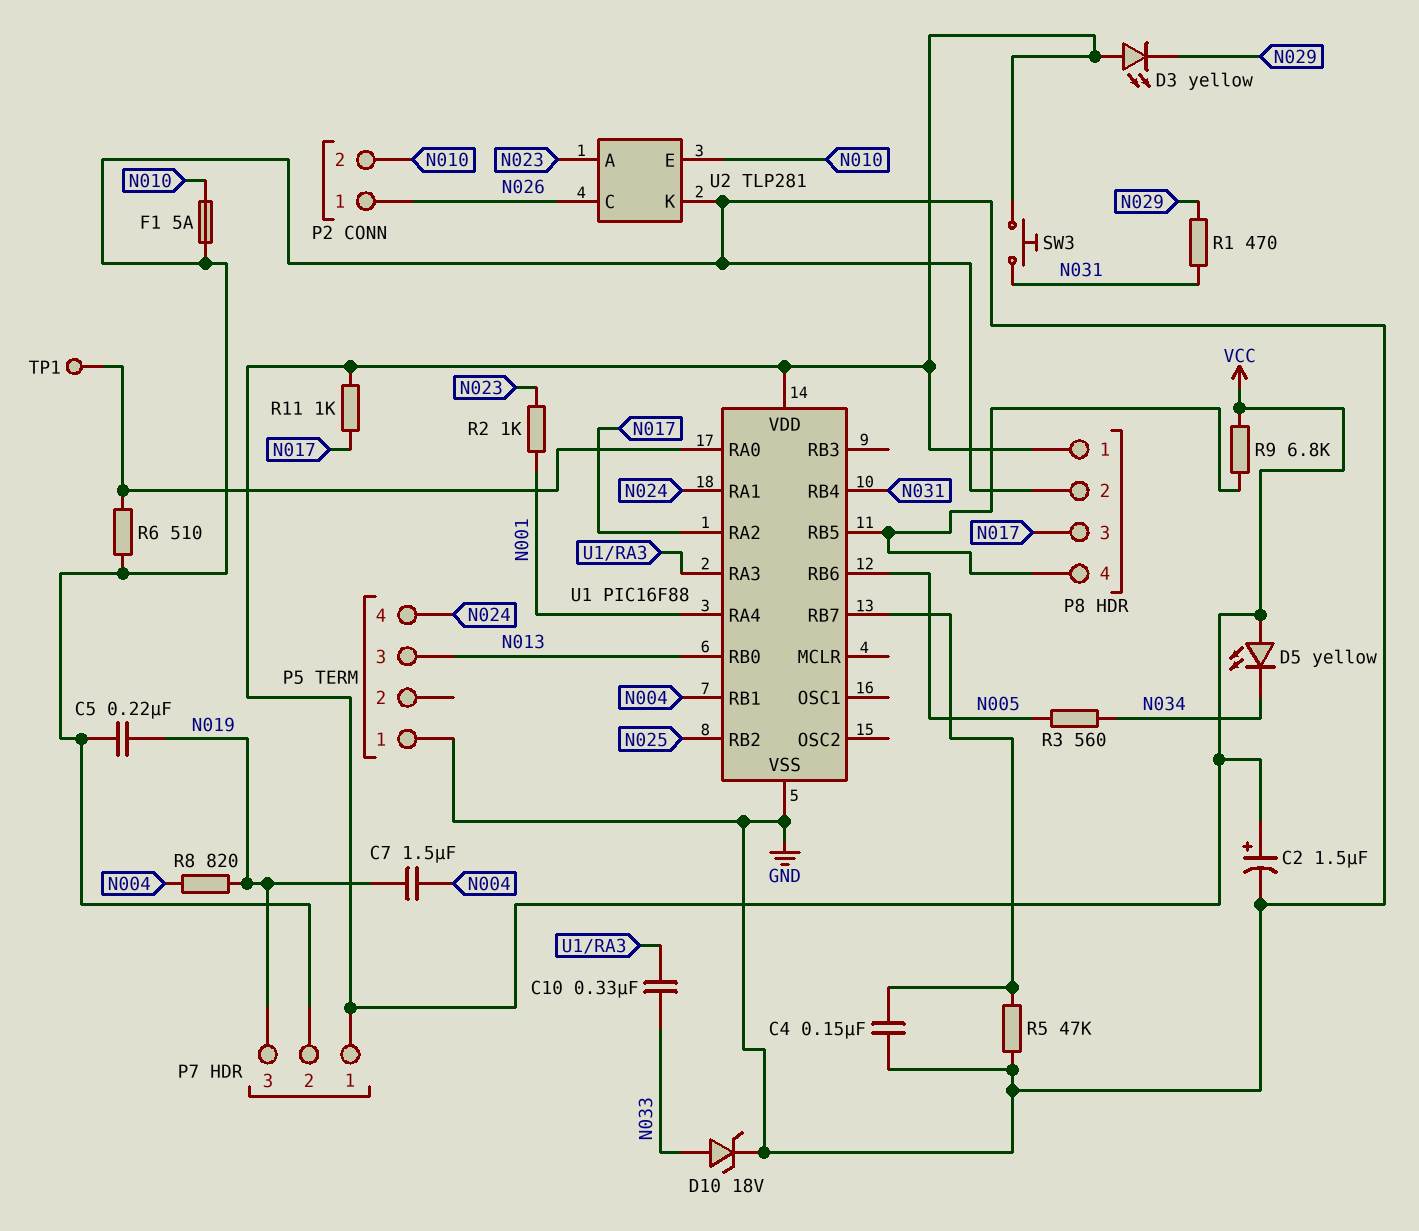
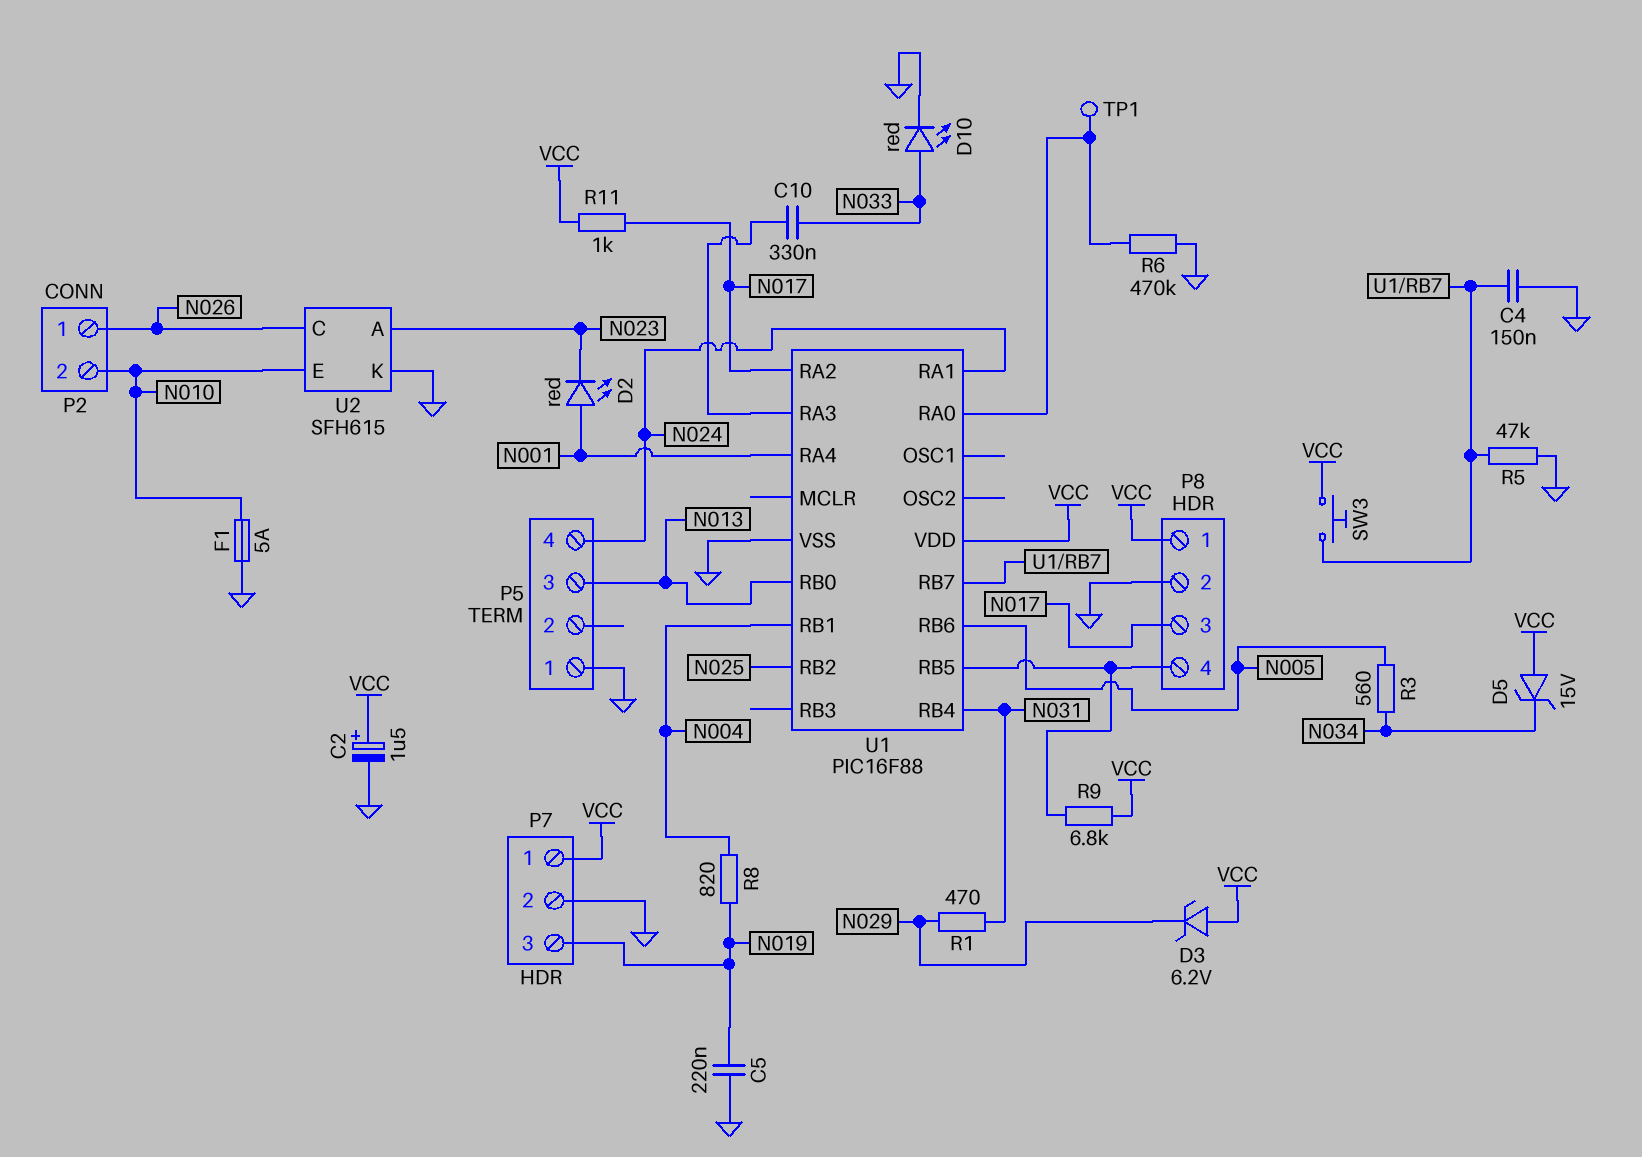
C7: 1.5uF (N004, N019) -> none
D2: none -> LED red (A N001, K N023)
D3: LED yellow (A VCC, K N029) -> zener 6.2V (A VCC, K N029)
D5: LED yellow (A VCC, K N034) -> zener 15V (A VCC, K N034)
D10: zener 18V (A N033, K GND) -> LED red (A N033, K GND)
R2: 1k (N001, N023) -> none
R6: 510 (GND, U1/RA0) -> 470k (GND, U1/RA0)
SW3: button (N031, VCC) -> button (U1/RB7, VCC)
U2: TLP281 -> SFH615

